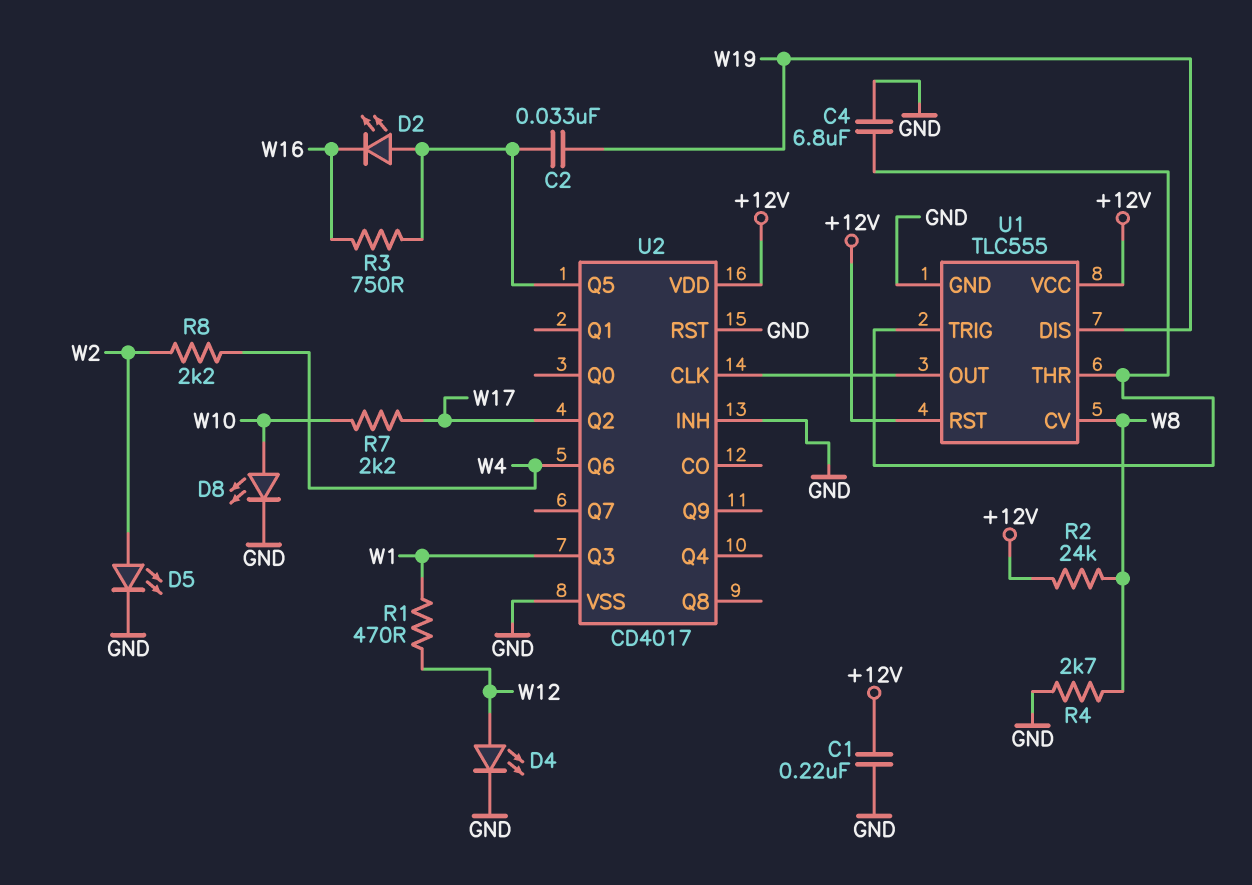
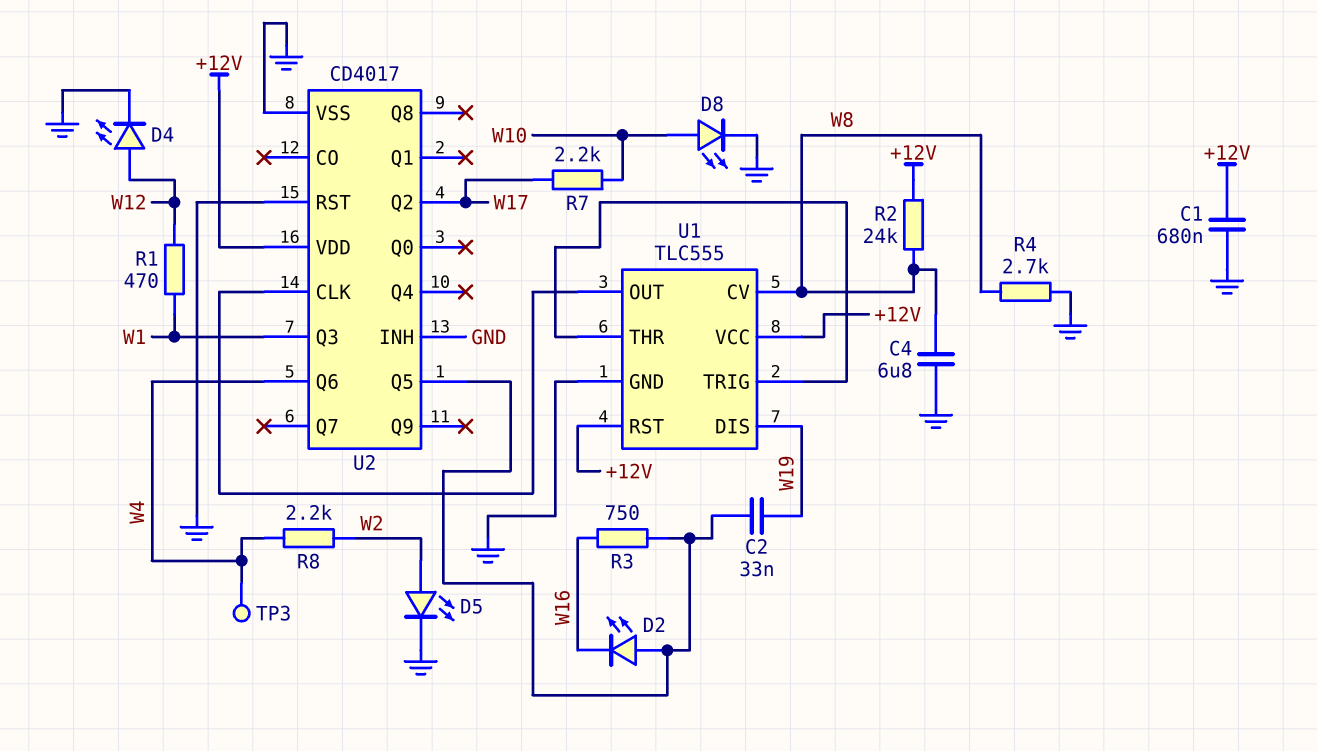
C1: 220nF (+12V, GND) -> 680nF (+12V, GND)
C4: 6.8uF (GND, U1/THR) -> 6.8uF (GND, W8)
TP3: none -> test point (W4)

